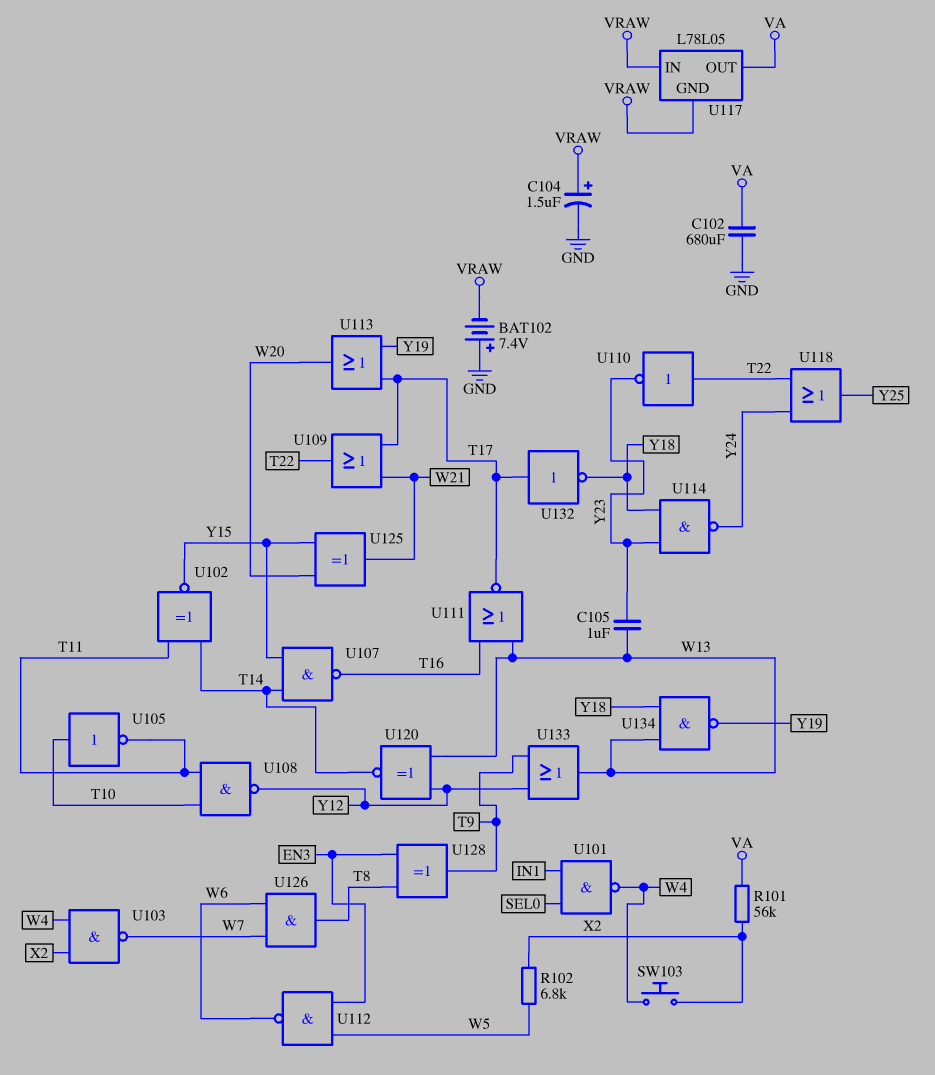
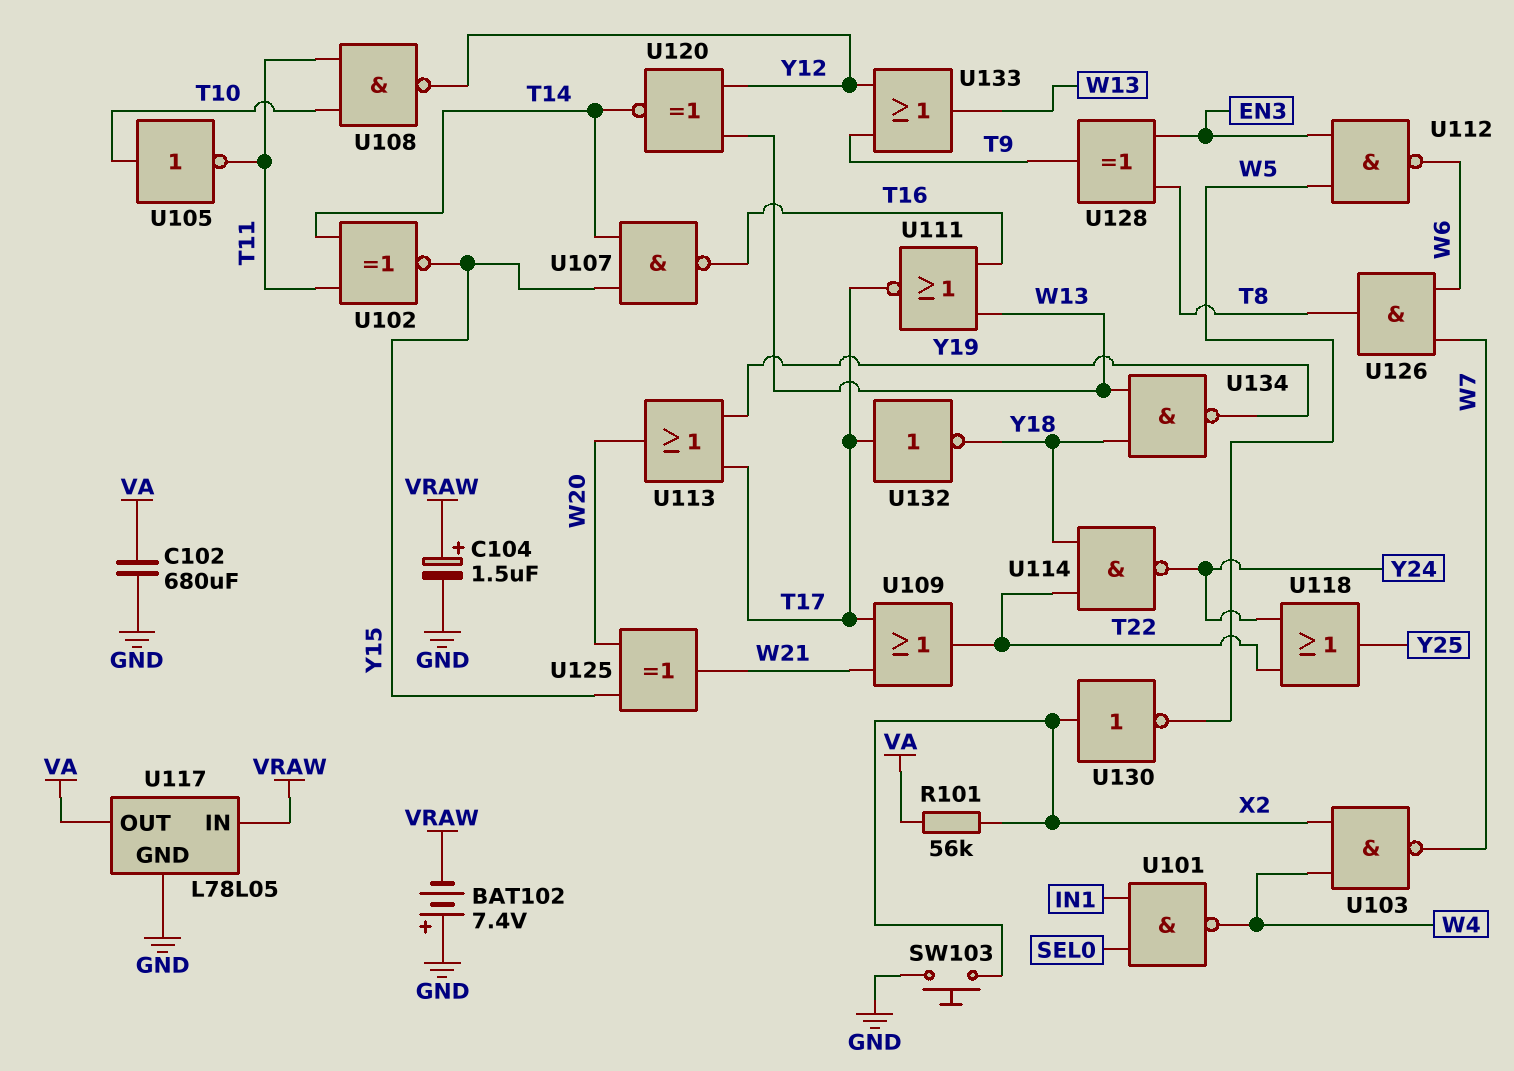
C105: 1uF (W13, Y23) -> none
R102: 6.8k (W5, X2) -> none
SW103: button (W4, X2) -> button (GND, X2)
U110: NOT (in T22, out Y23) -> none
U114: NAND (in Y18, in Y23, out Y24) -> NAND (in T22, in Y18, out Y24)
U117 pin GND: VRAW -> GND
U130: none -> NOT (in X2, out W5)

